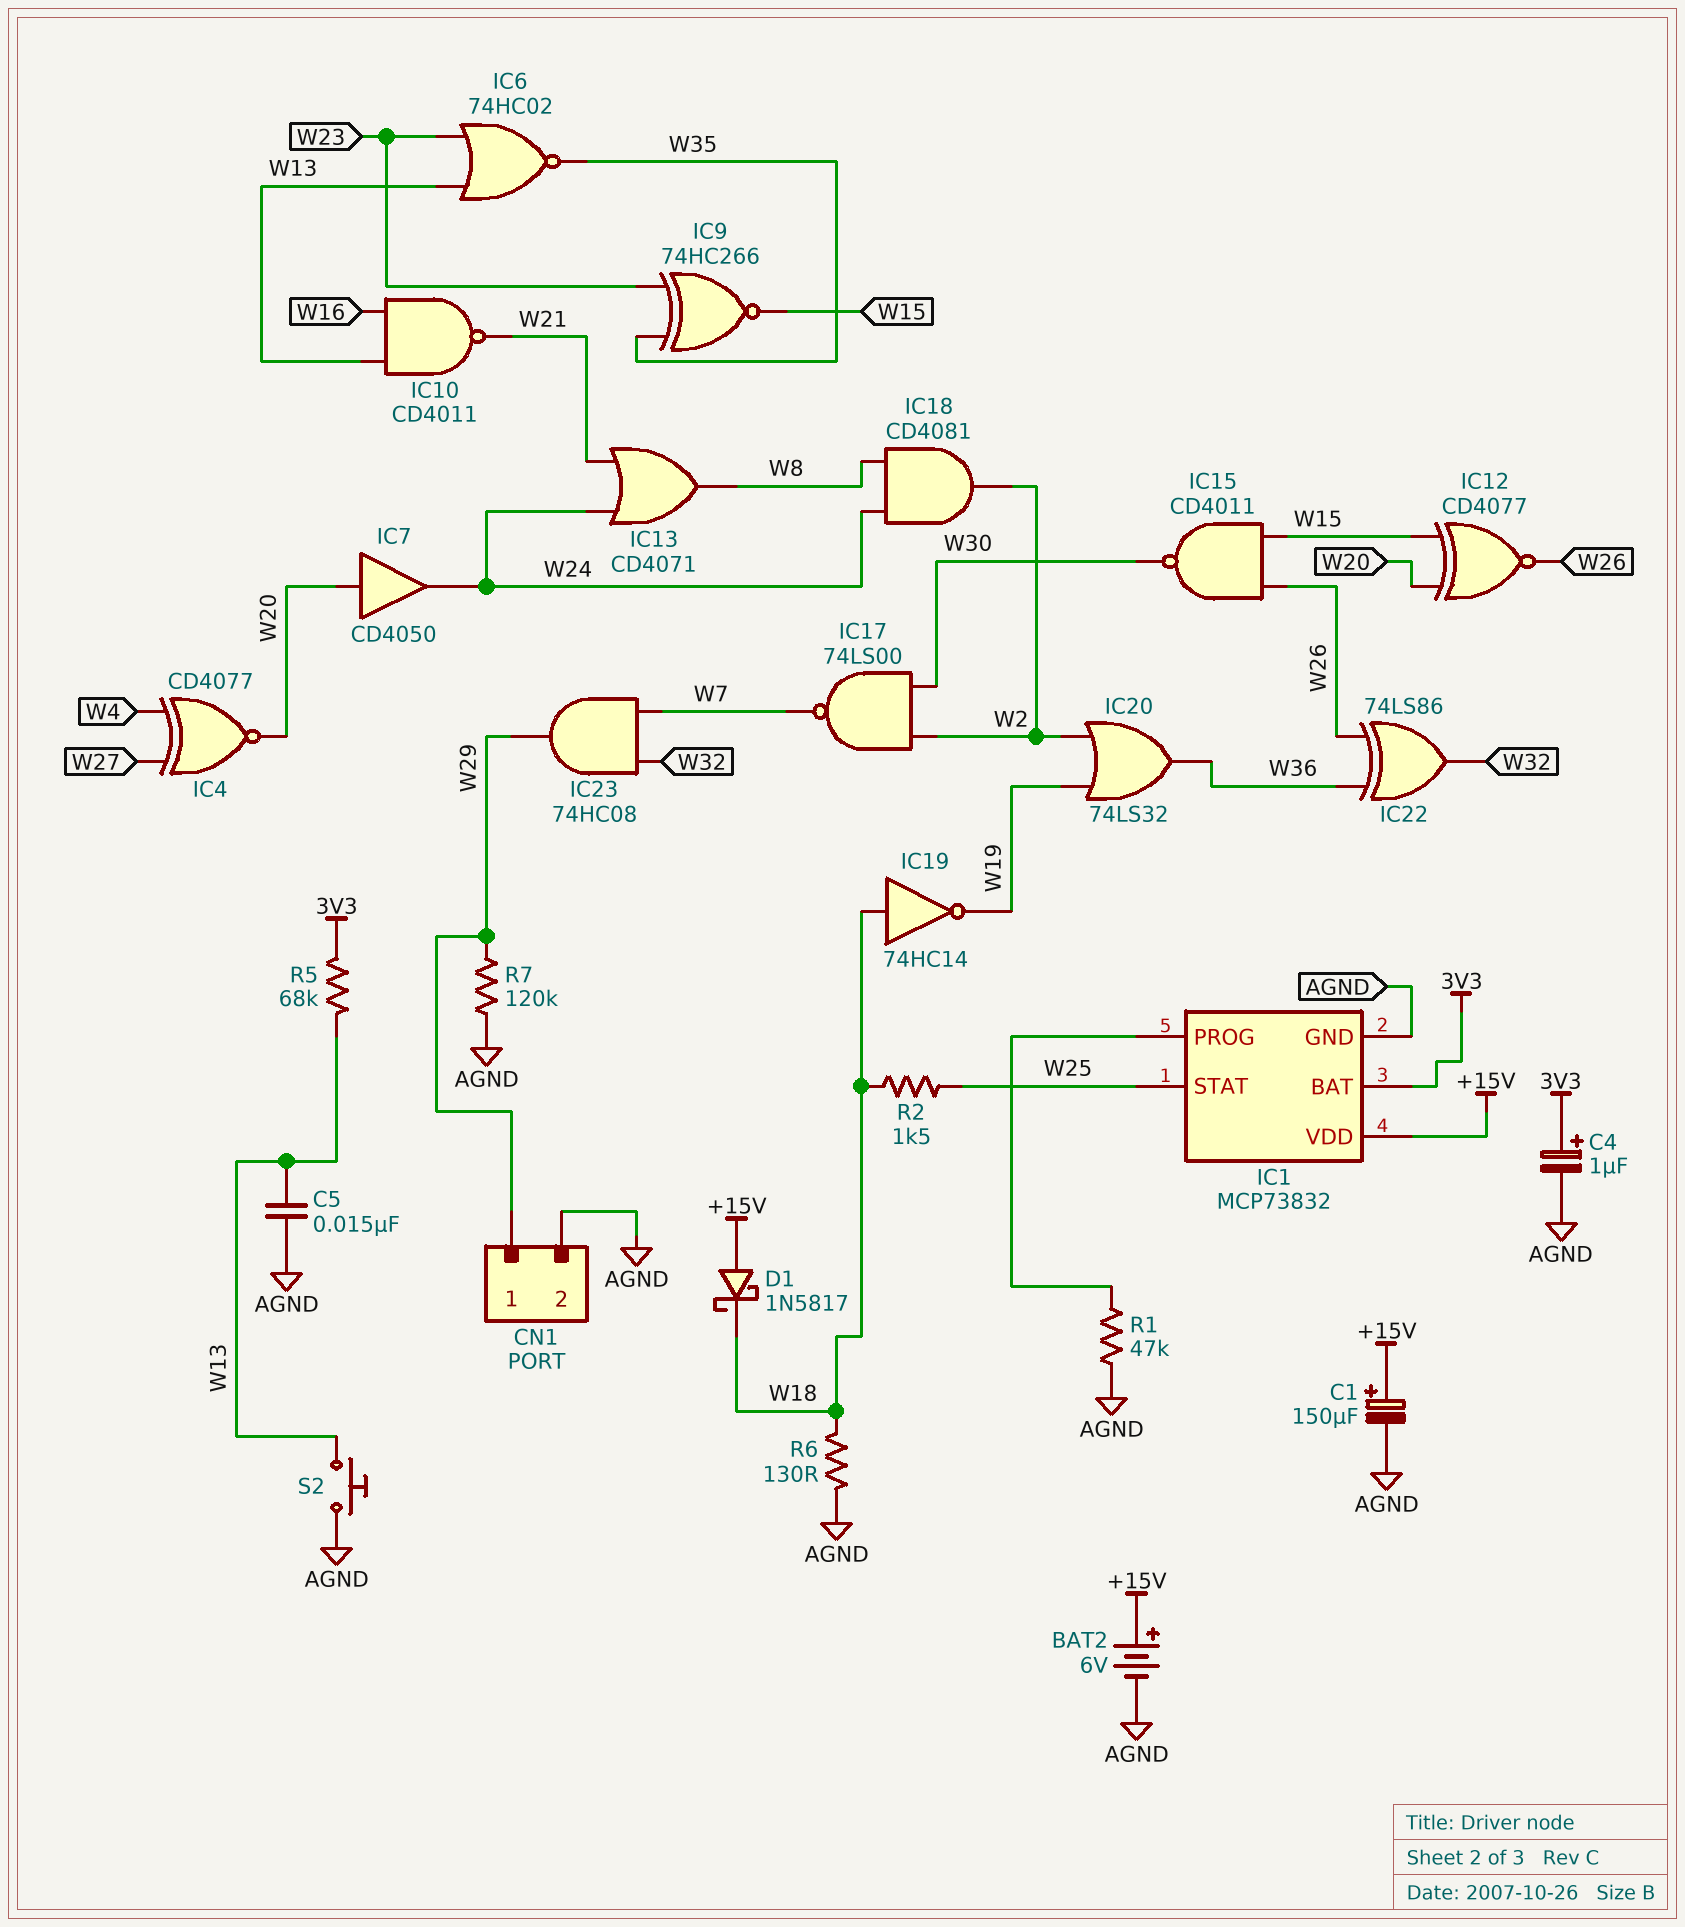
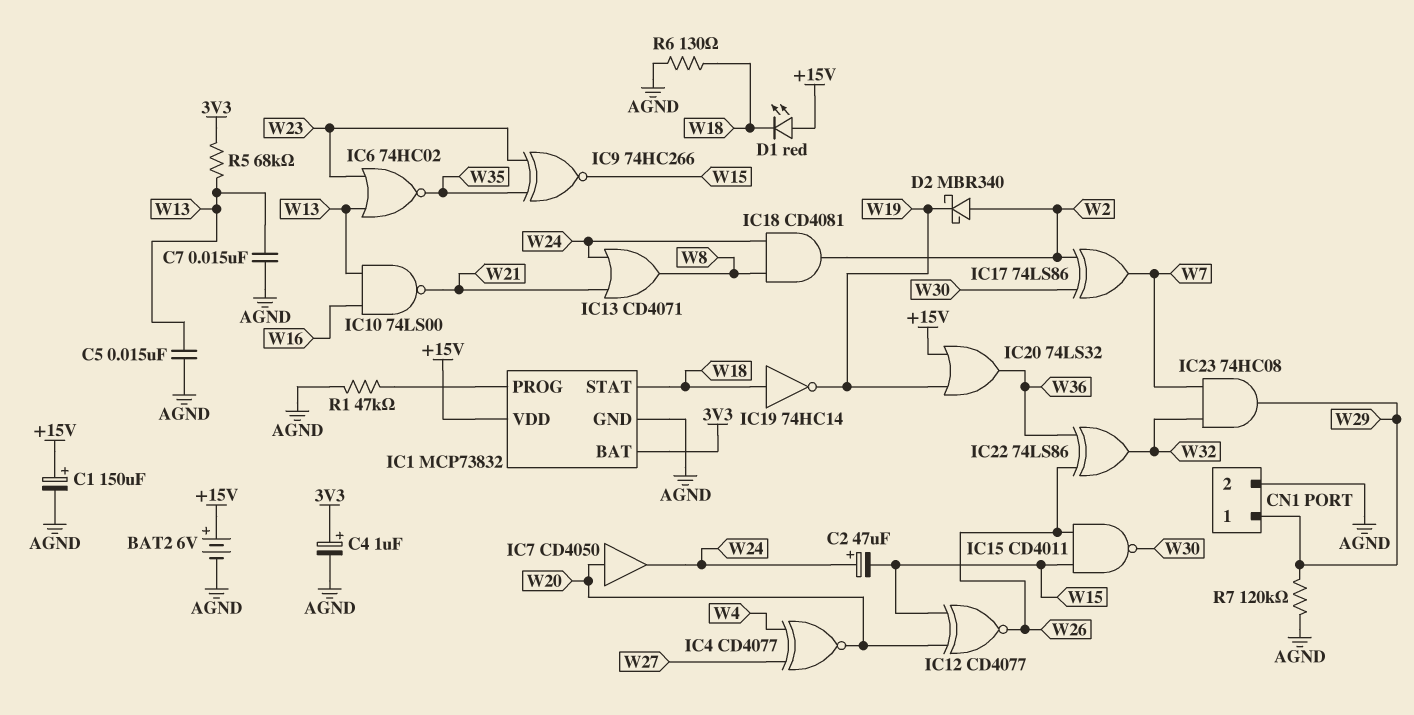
C2: none -> 47uF (plus W24, minus W15)
C7: none -> 15nF (AGND, W13)
D1: schottky 1N5817 (A +15V, K W18) -> LED red (A +15V, K W18)
D2: none -> schottky MBR340 (A W2, K W19)
IC1 pin STAT: W25 -> W18
IC10: NAND CD4011 (in W13, in W16, out W21) -> NAND 74LS00 (in W13, in W16, out W21)
IC17: NAND 74LS00 (in W2, in W30, out W7) -> XOR 74LS86 (in W2, in W30, out W7)
IC20: OR 74LS32 (in W2, in W19, out W36) -> OR 74LS32 (in +15V, in W19, out W36)
R2: 1.5k (W18, W25) -> none
S2: button (AGND, W13) -> none

